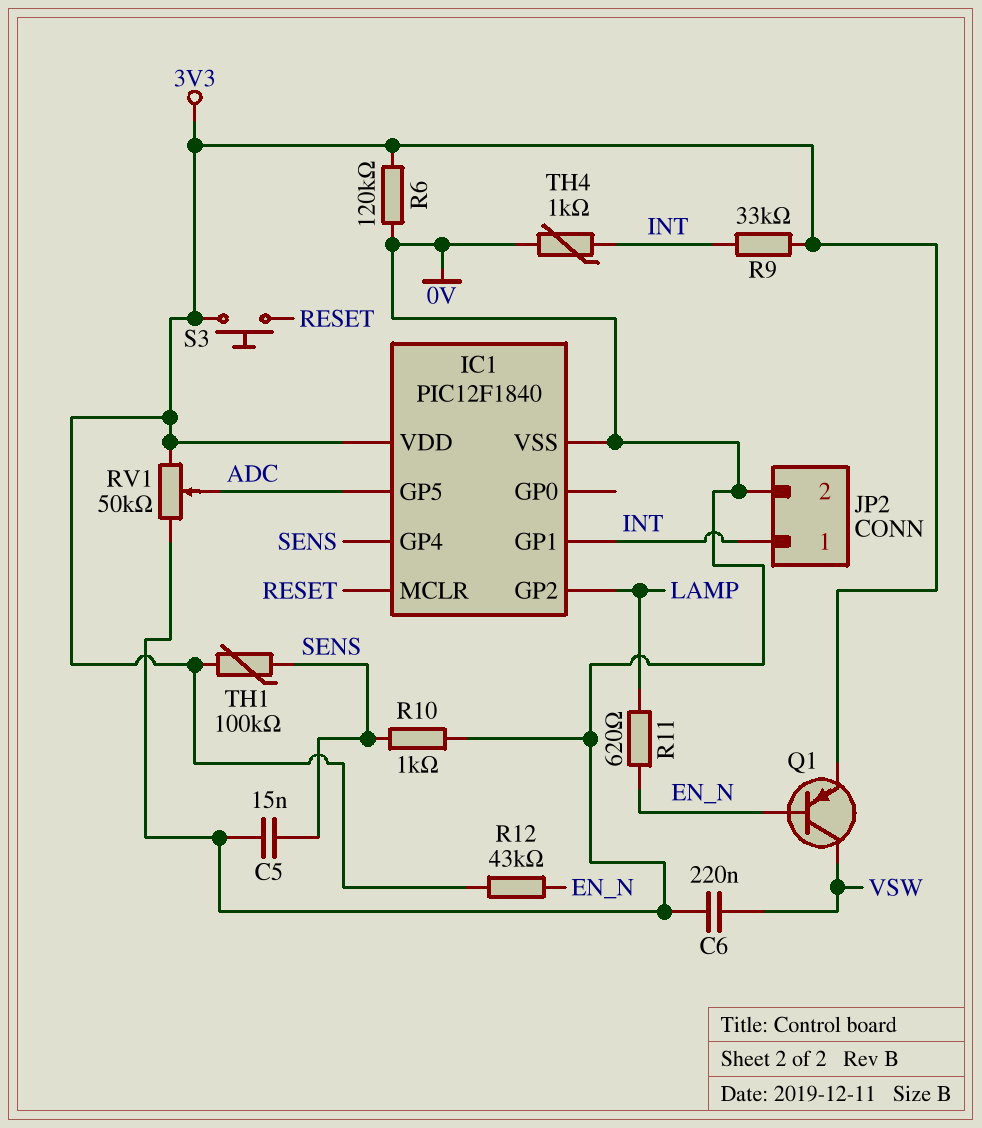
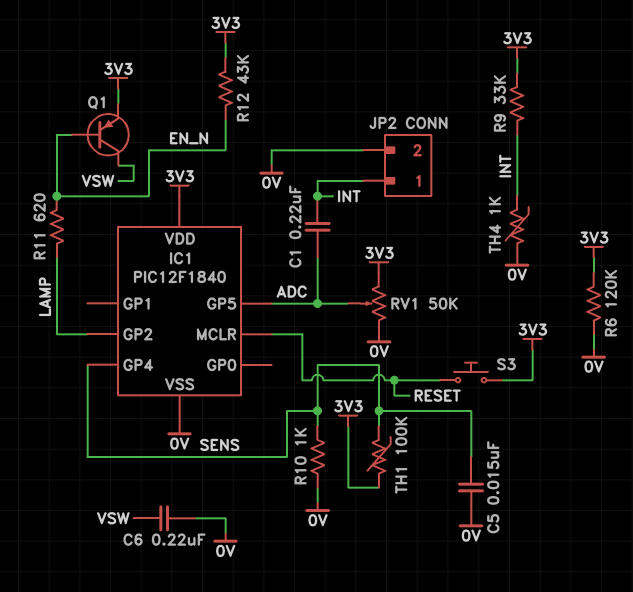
C1: none -> 220nF (ADC, INT)
IC1 pin GP1: INT -> none

